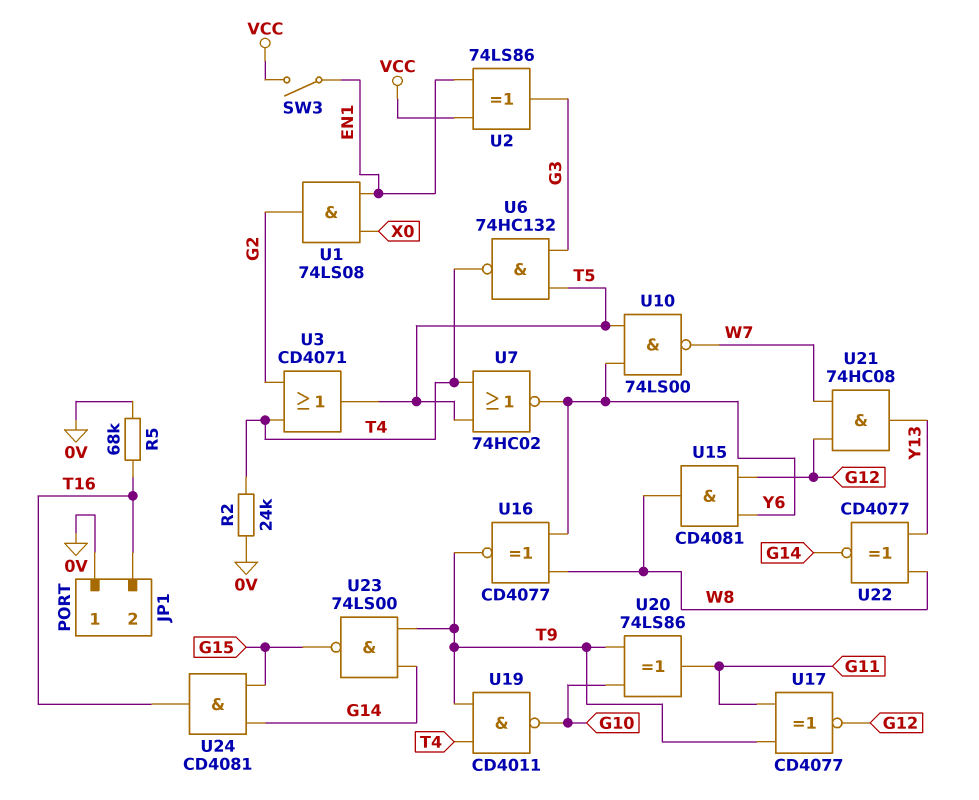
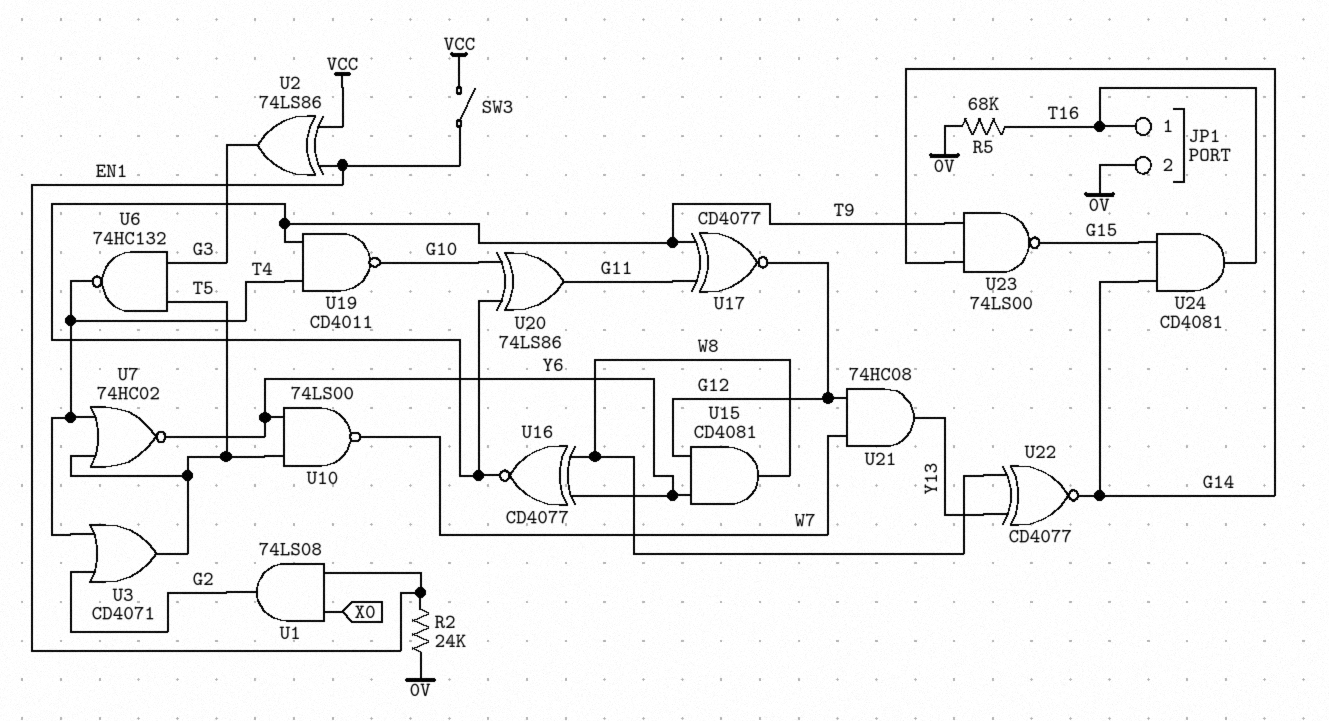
JP1 pin 1: 0V -> T16
JP1 pin 2: T16 -> 0V
R2: 24k (0V, T4) -> 24k (0V, EN1)

